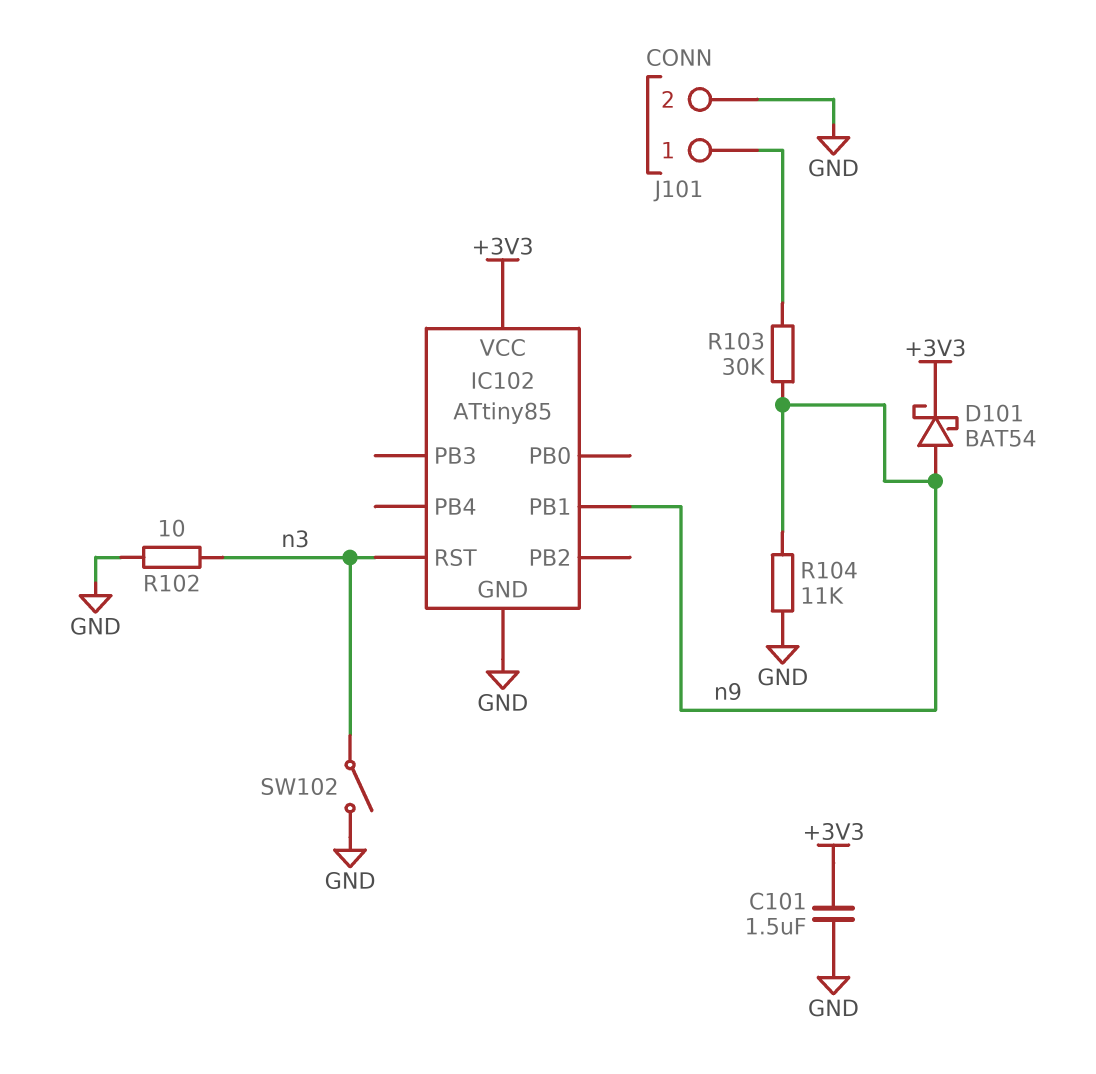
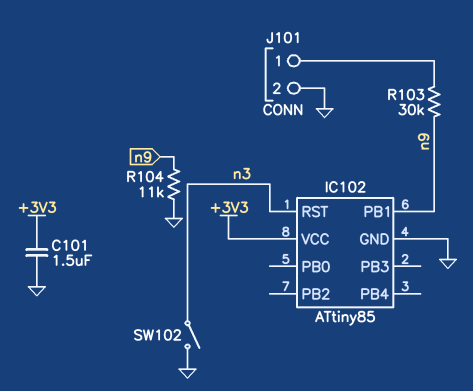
D101: schottky BAT54 (A n9, K +3V3) -> none
R102: 10 (GND, n3) -> none

